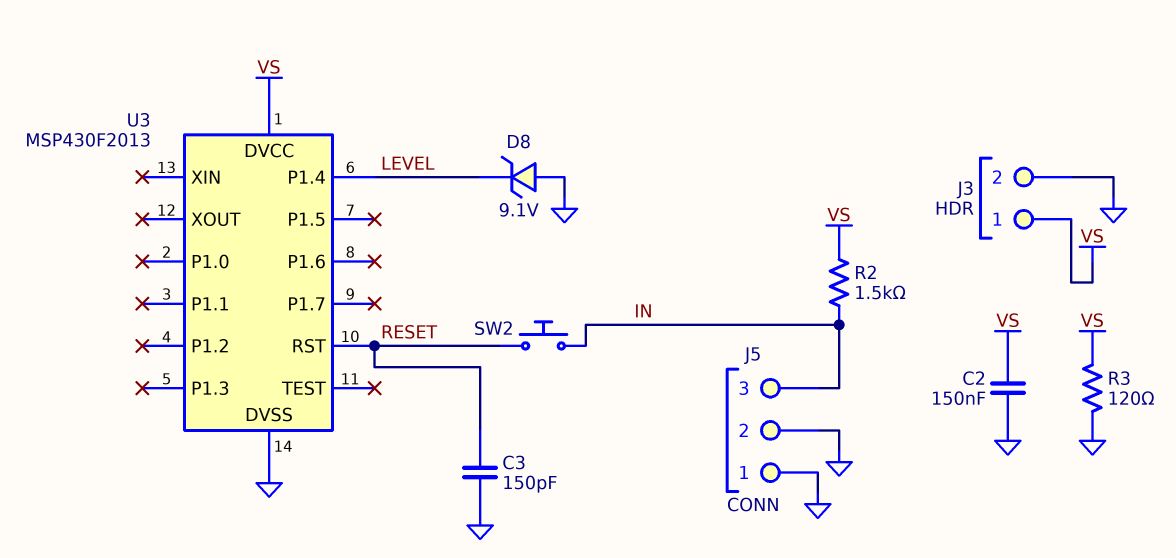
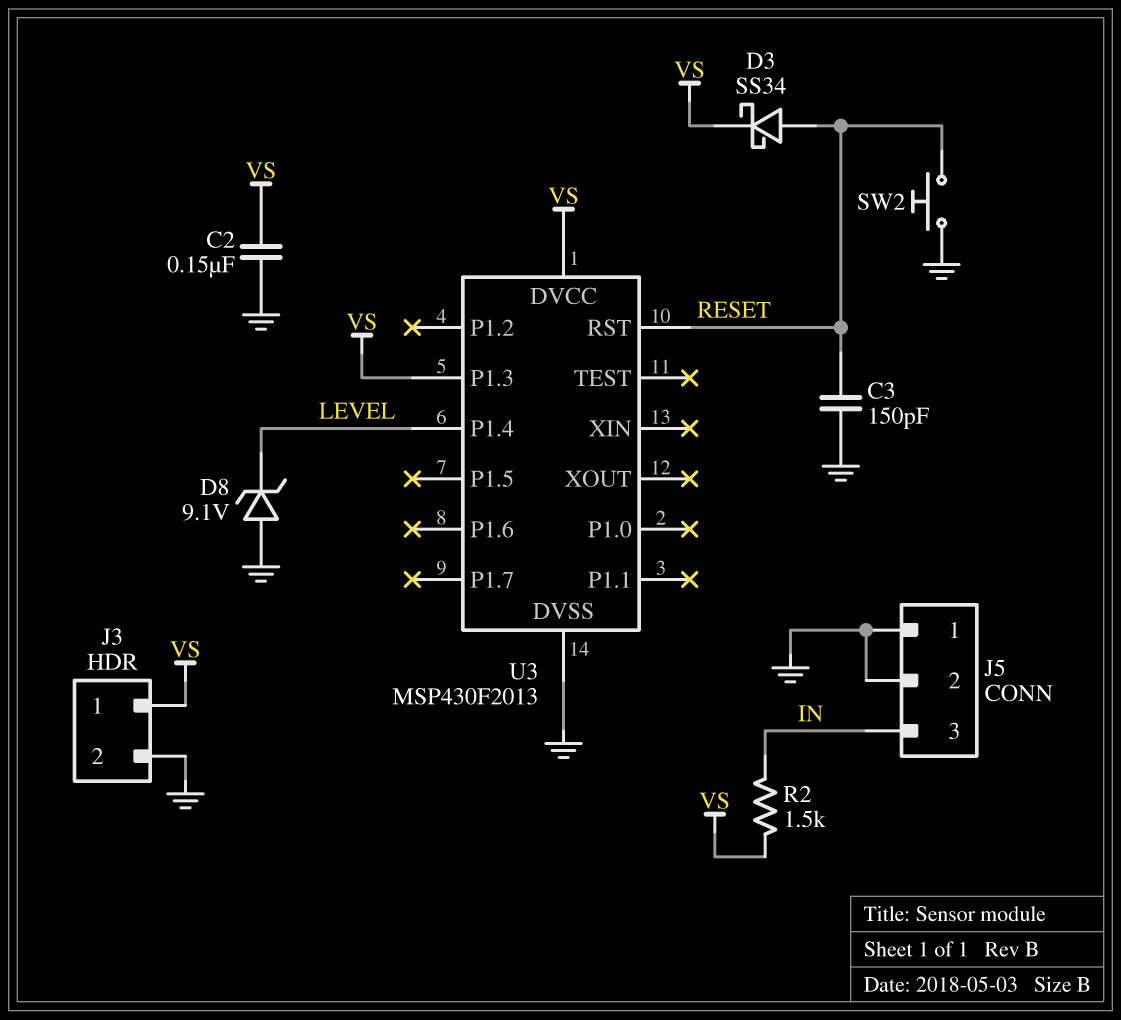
D3: none -> schottky SS34 (A RESET, K VS)
R3: 120 (GND, VS) -> none
SW2: button (IN, RESET) -> button (GND, RESET)
U3 pin P1.3: none -> VS

